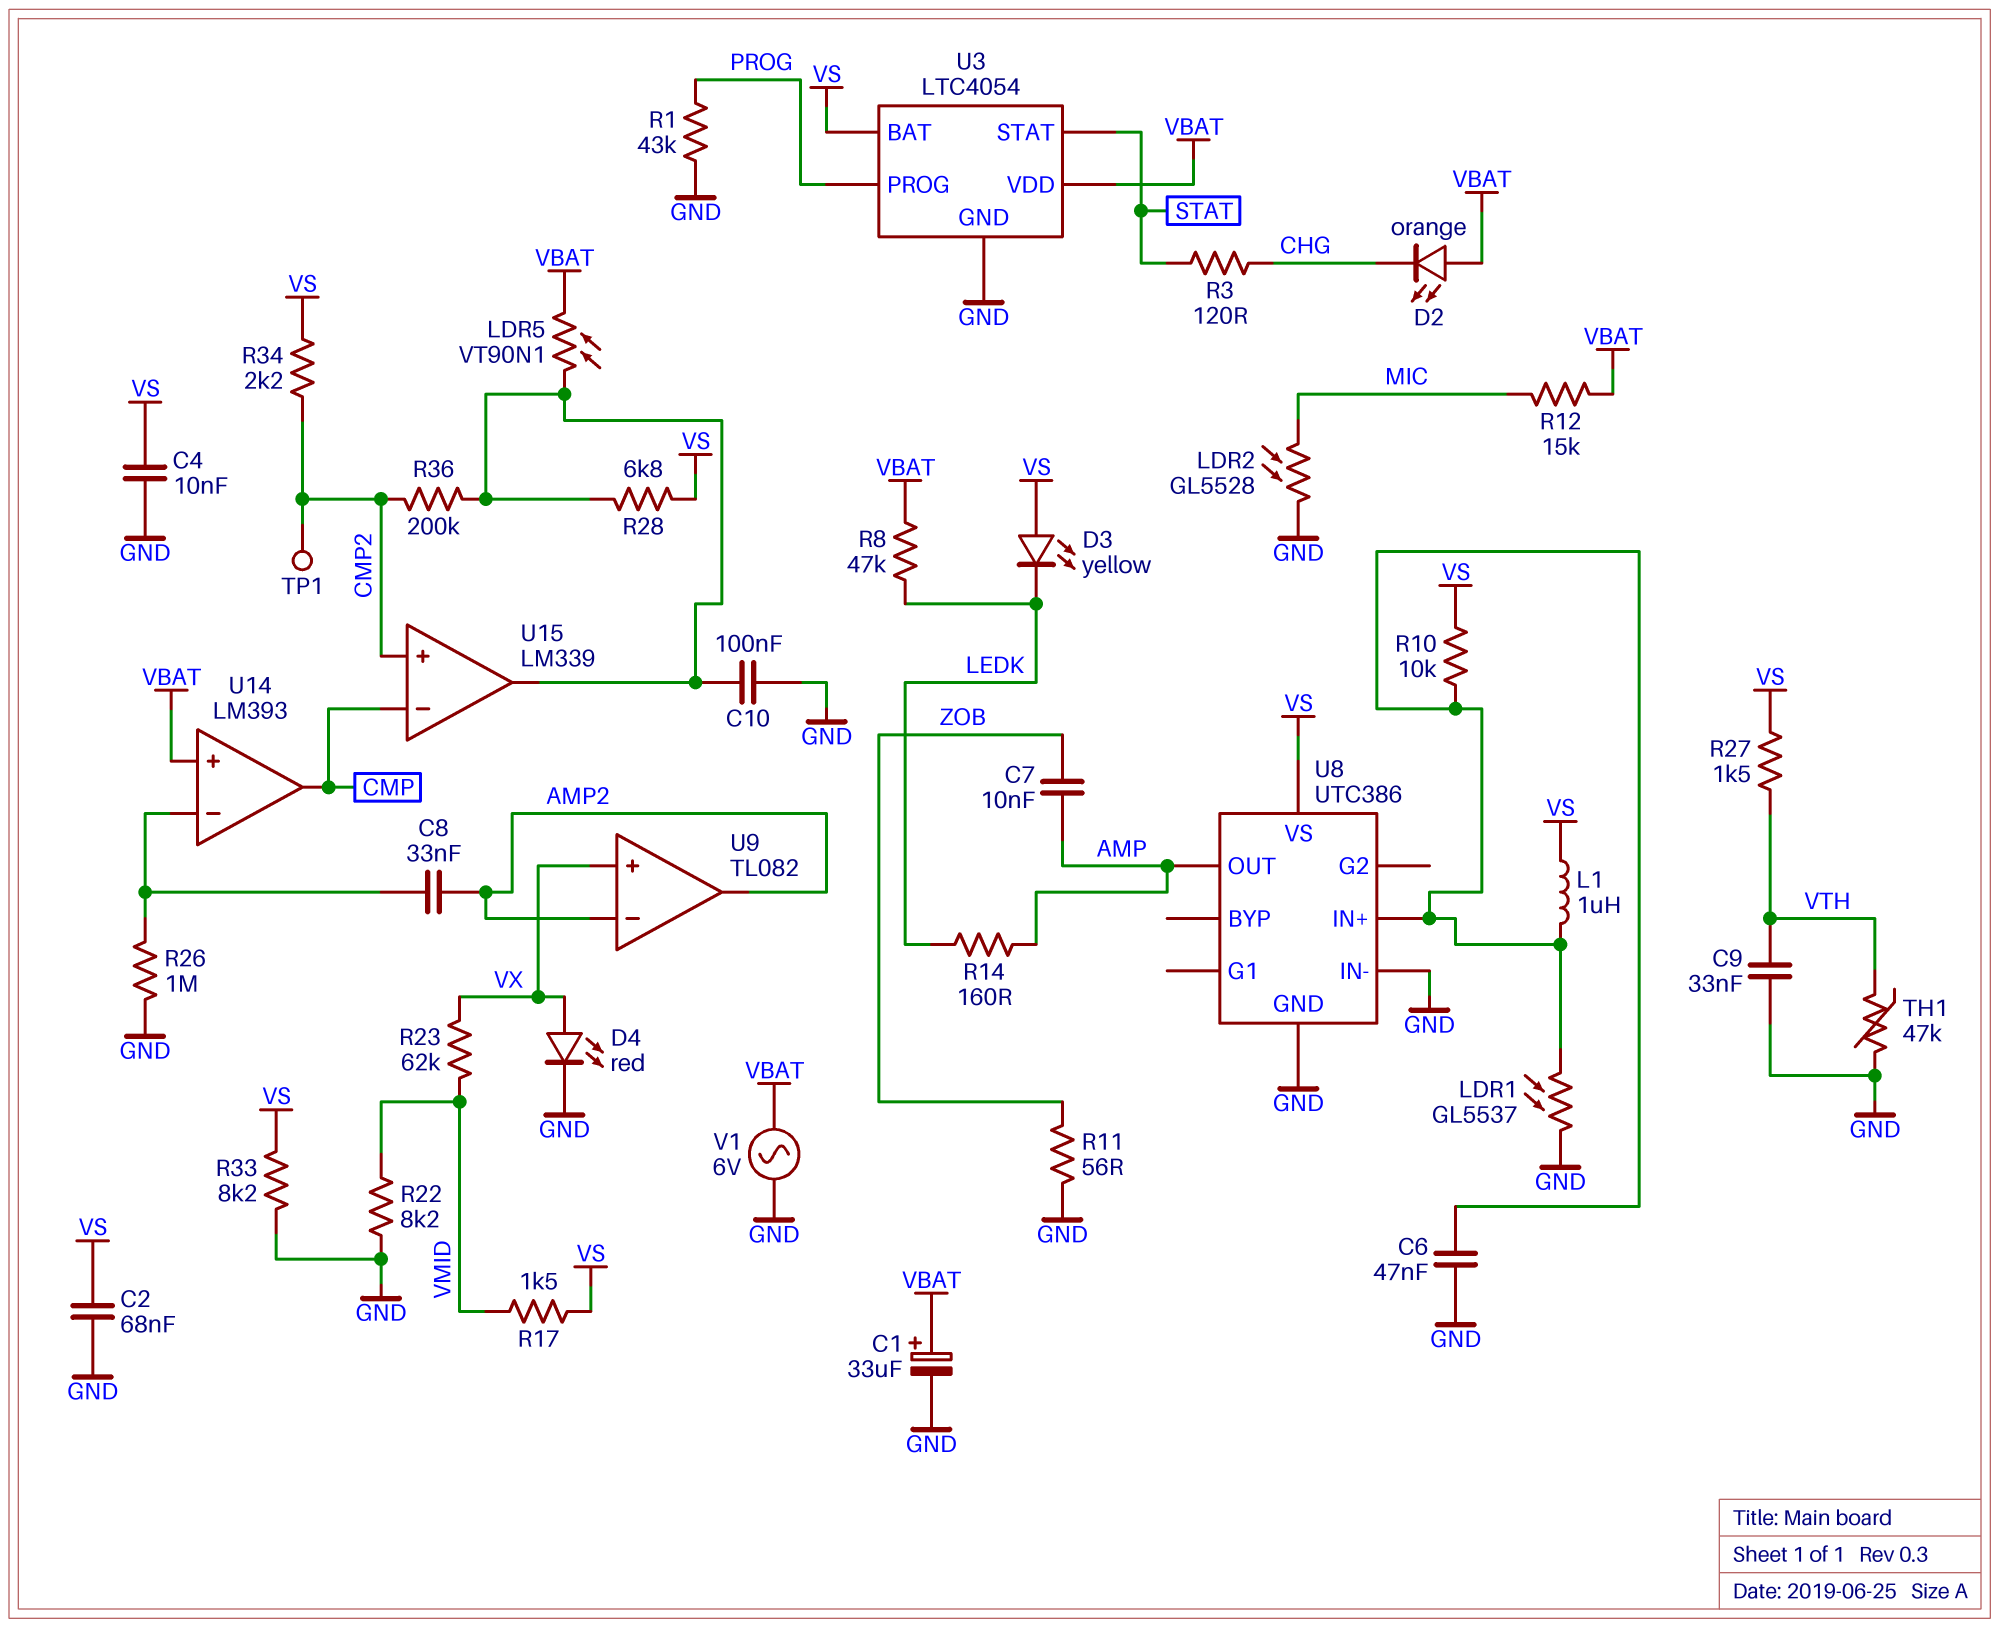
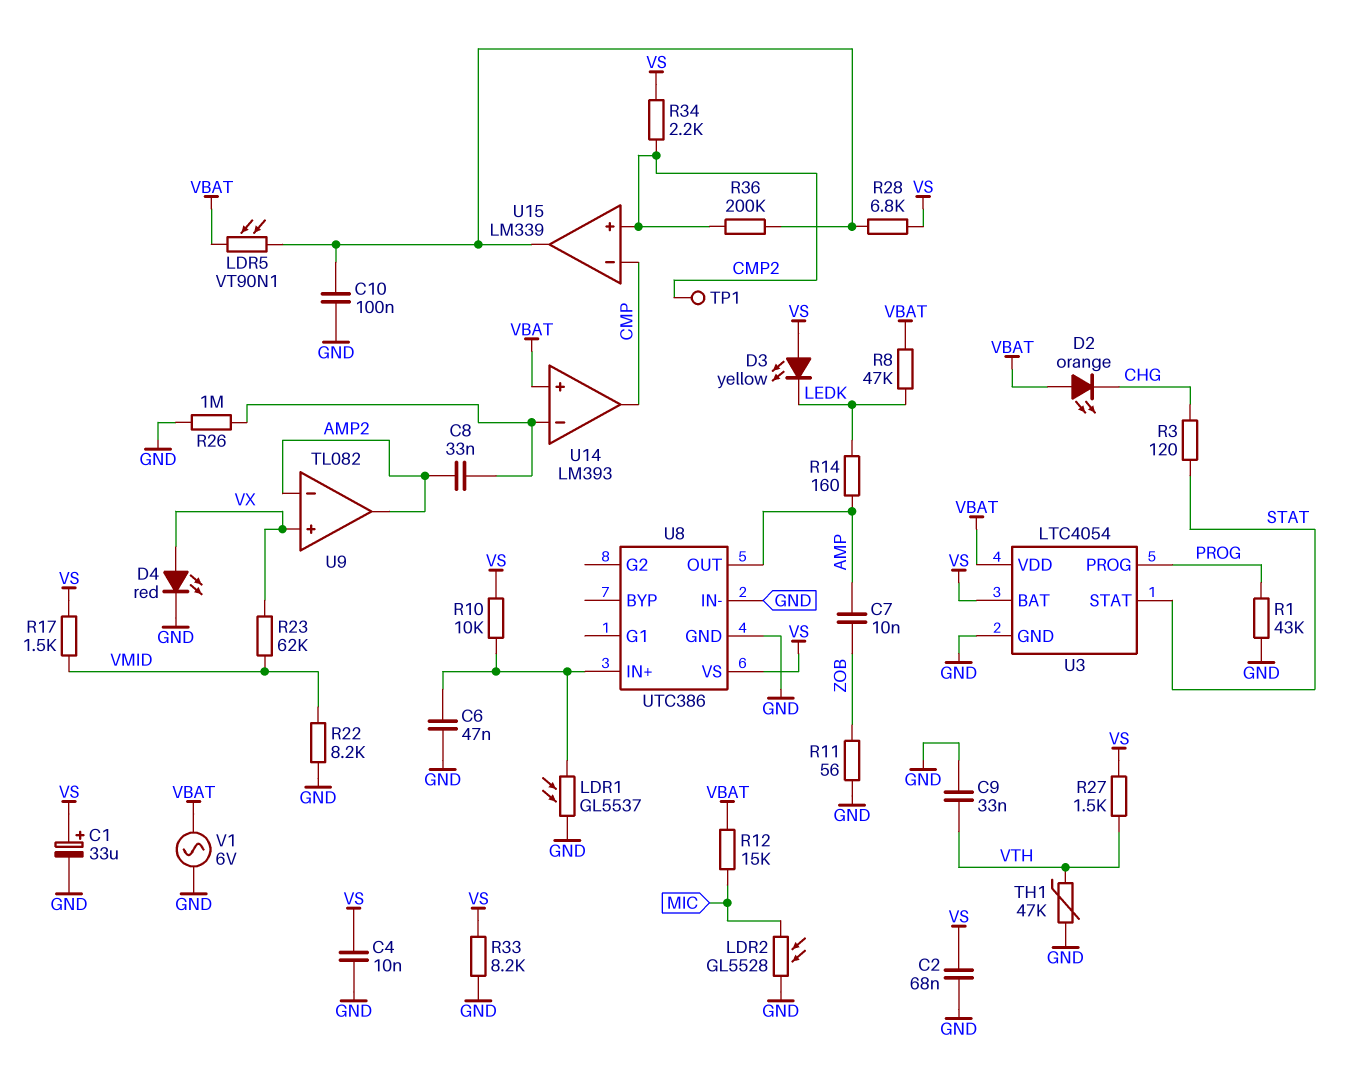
C1: 33uF (plus VBAT, minus GND) -> 33uF (plus VS, minus GND)
L1: 1uH (U8/IN+, VS) -> none

